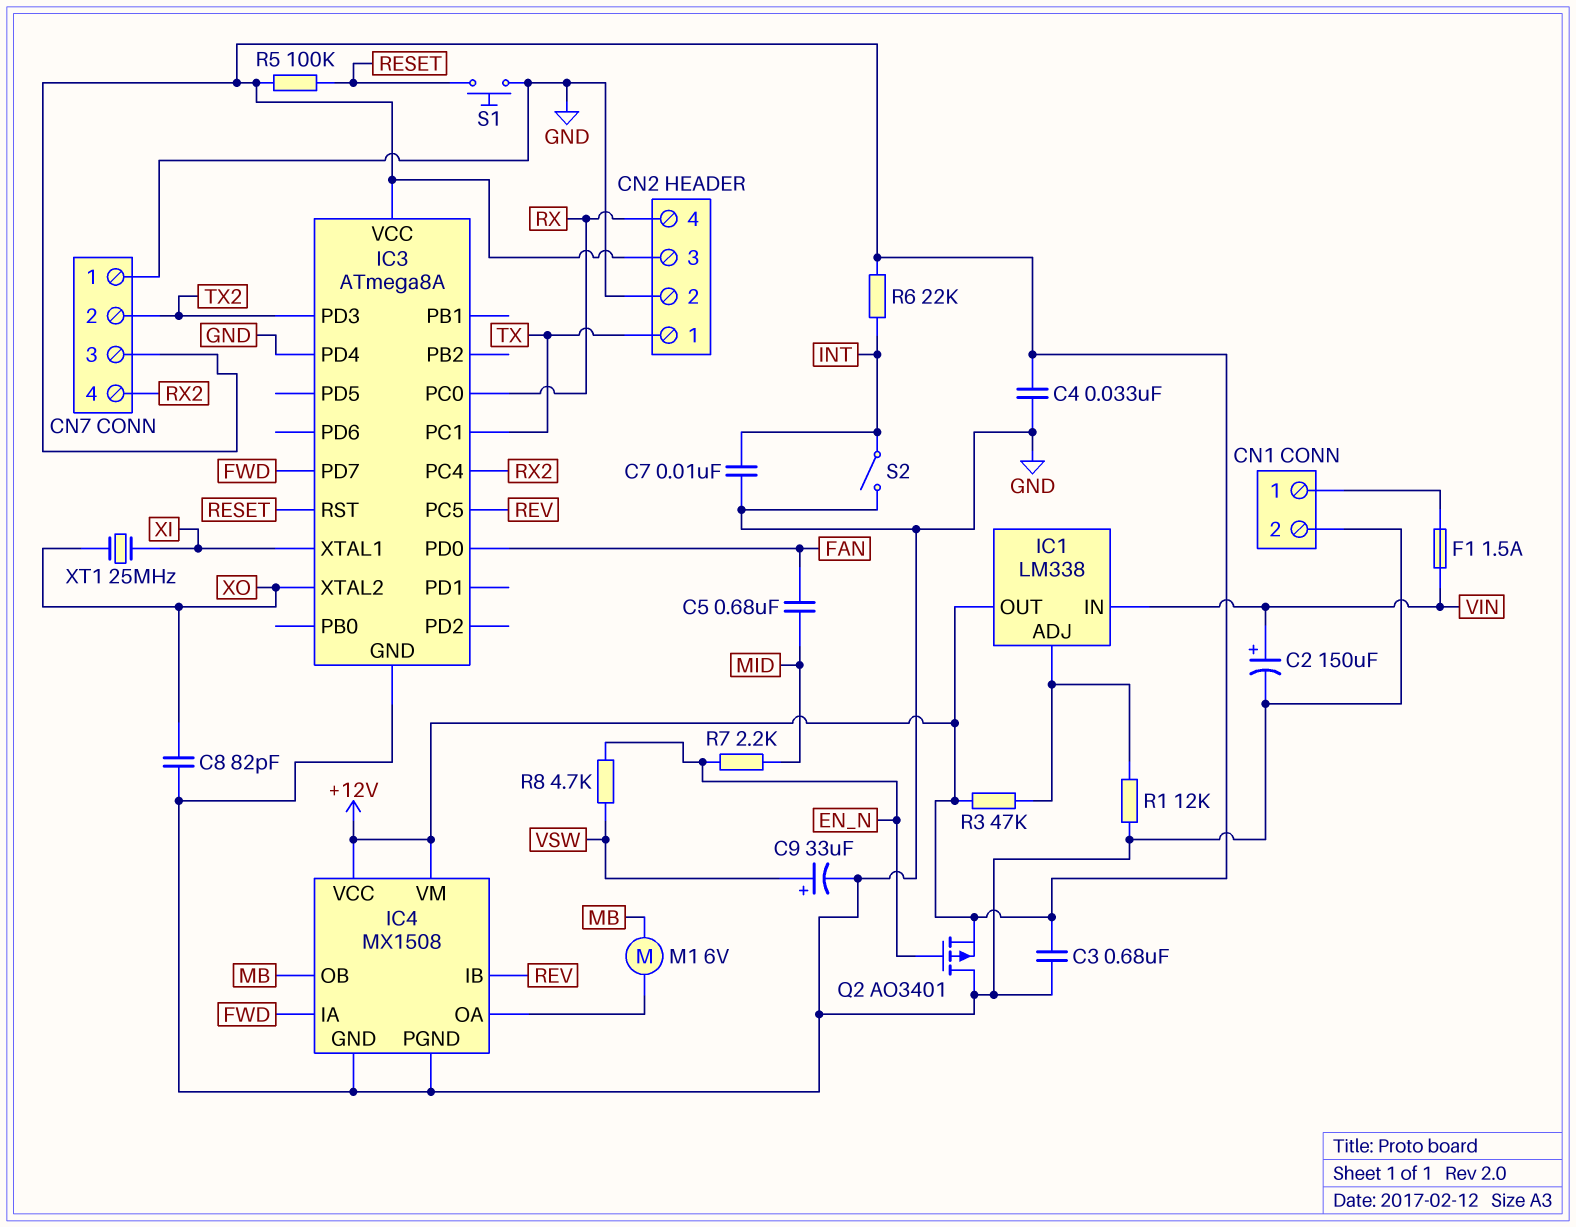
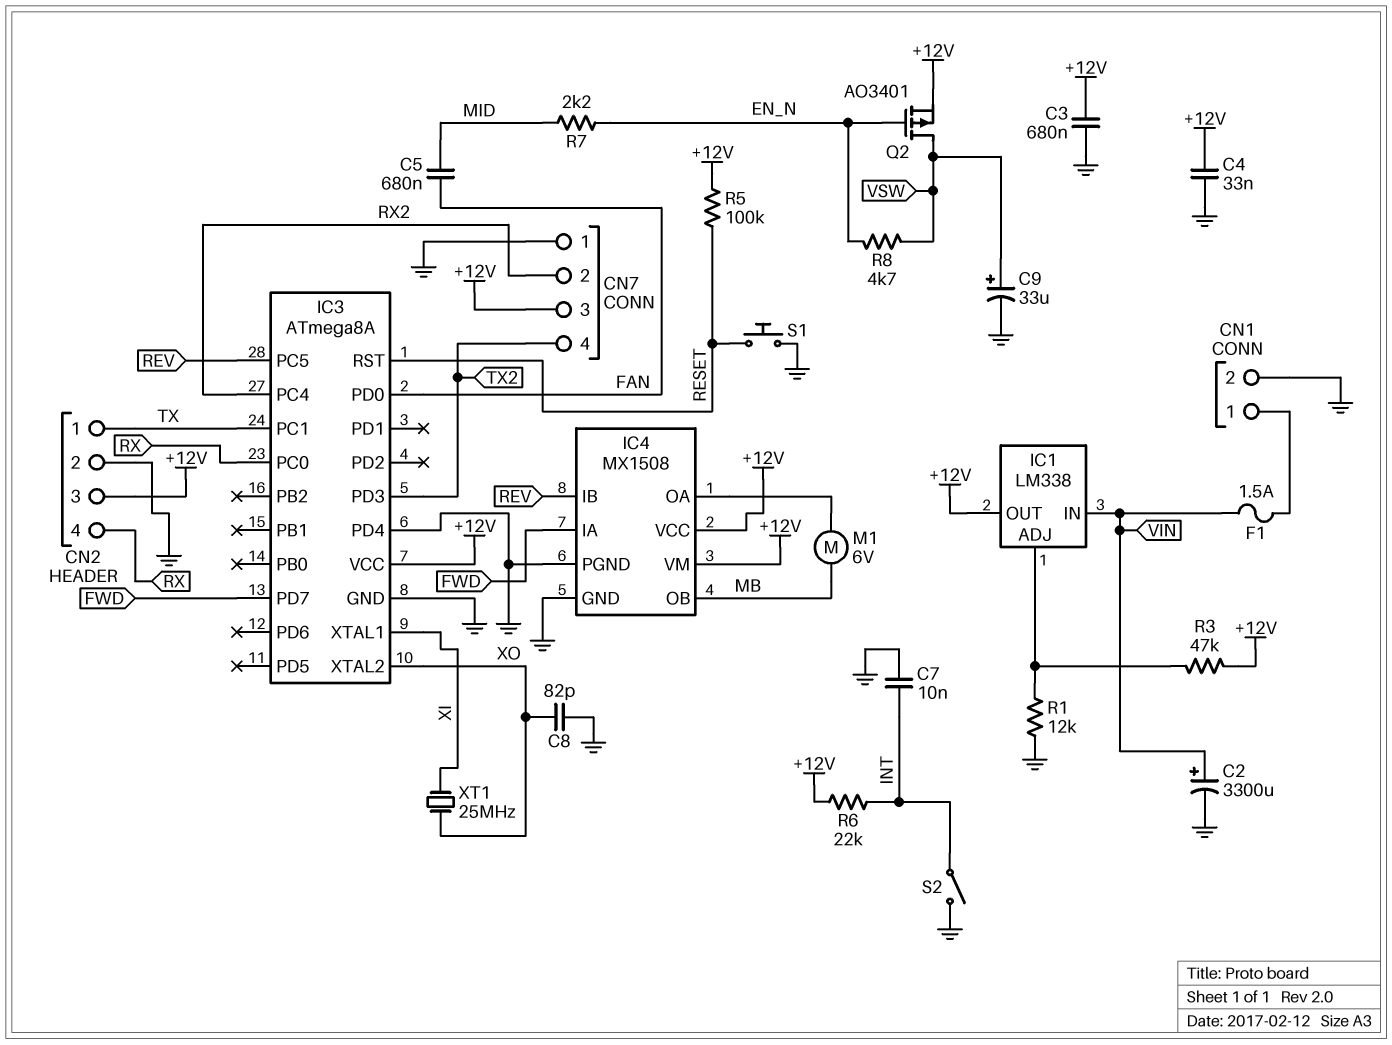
C2: 150uF (plus VIN, minus GND) -> 3300uF (plus VIN, minus GND)
CN7 pin 2: TX2 -> RX2
CN7 pin 4: RX2 -> TX2
Q2: PMOS AO3401 (G EN_N, D GND, S +12V) -> PMOS AO3401 (G EN_N, D VSW, S +12V)

